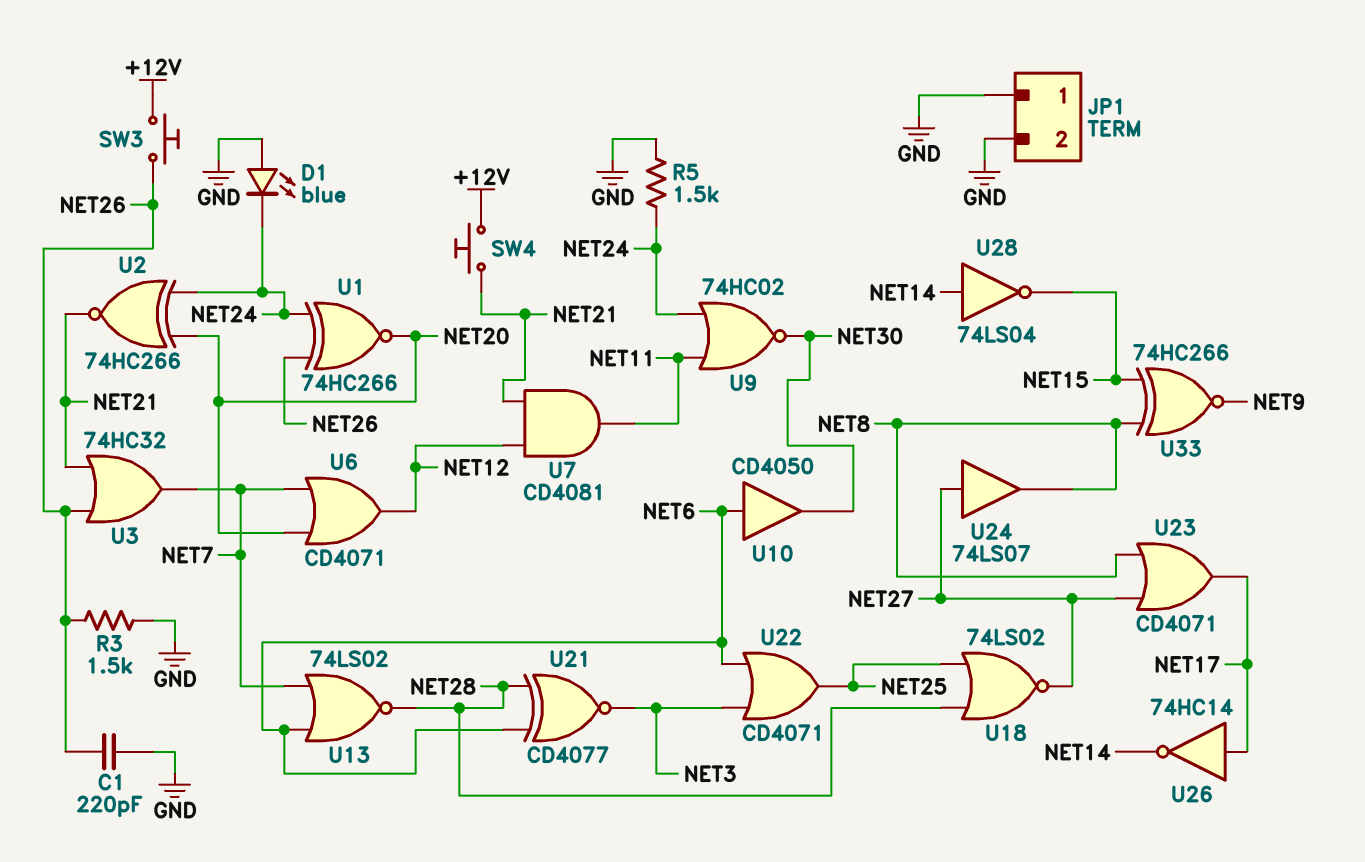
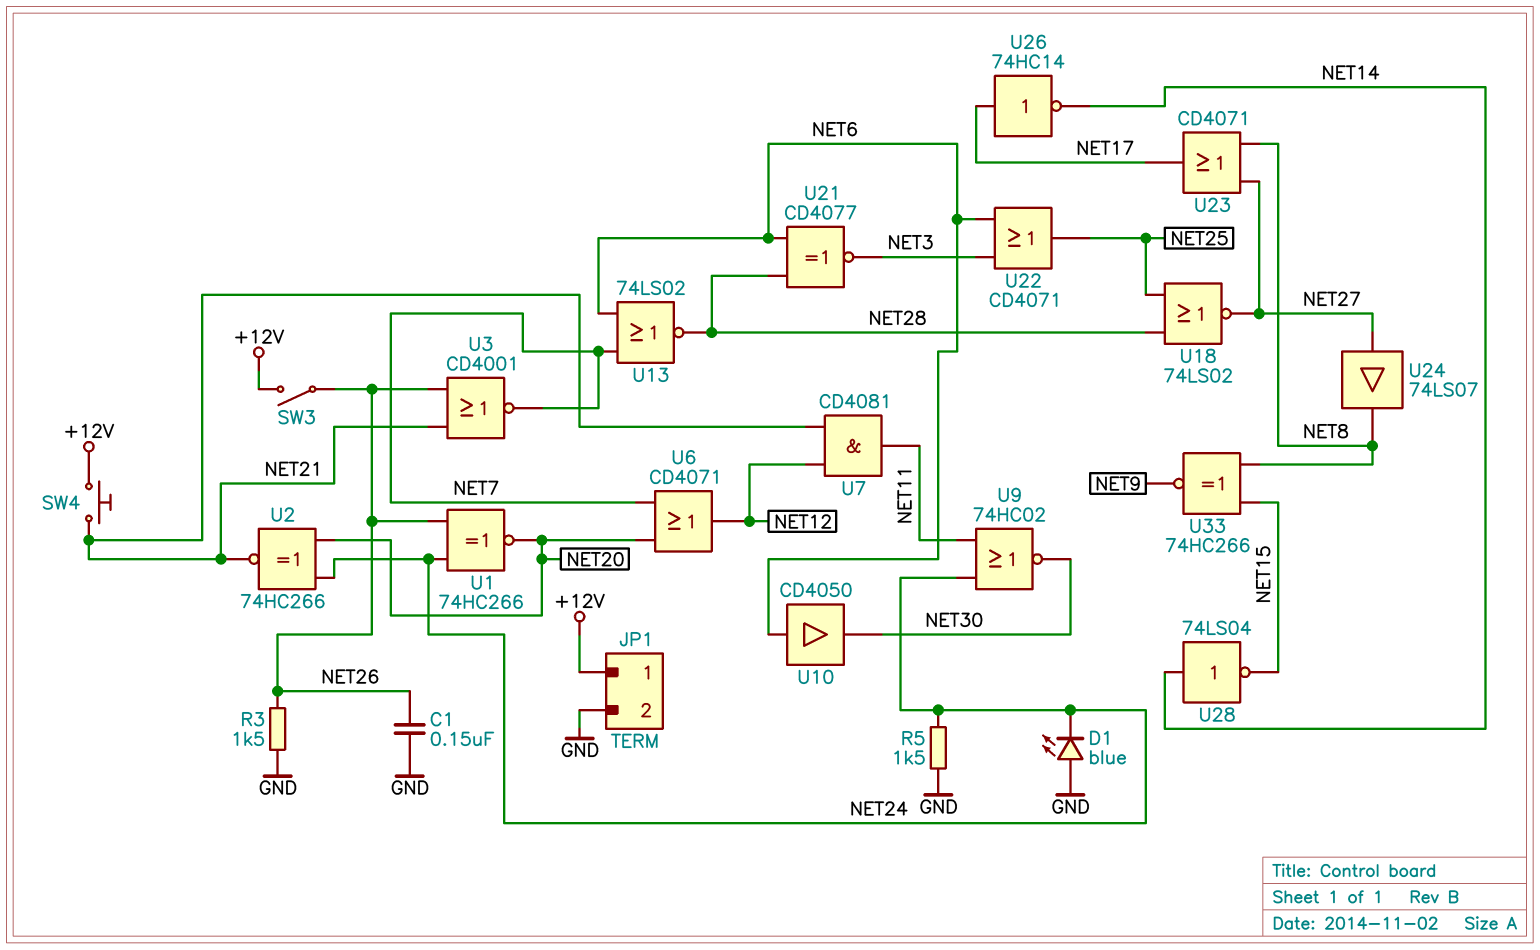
C1: 220pF (GND, NET26) -> 150nF (GND, NET26)
JP1 pin 1: GND -> +12V
SW3: button (+12V, NET26) -> switch (+12V, NET26)
U3: OR 74HC32 (in NET21, in NET26, out NET7) -> NOR CD4001 (in NET21, in NET26, out NET7)

